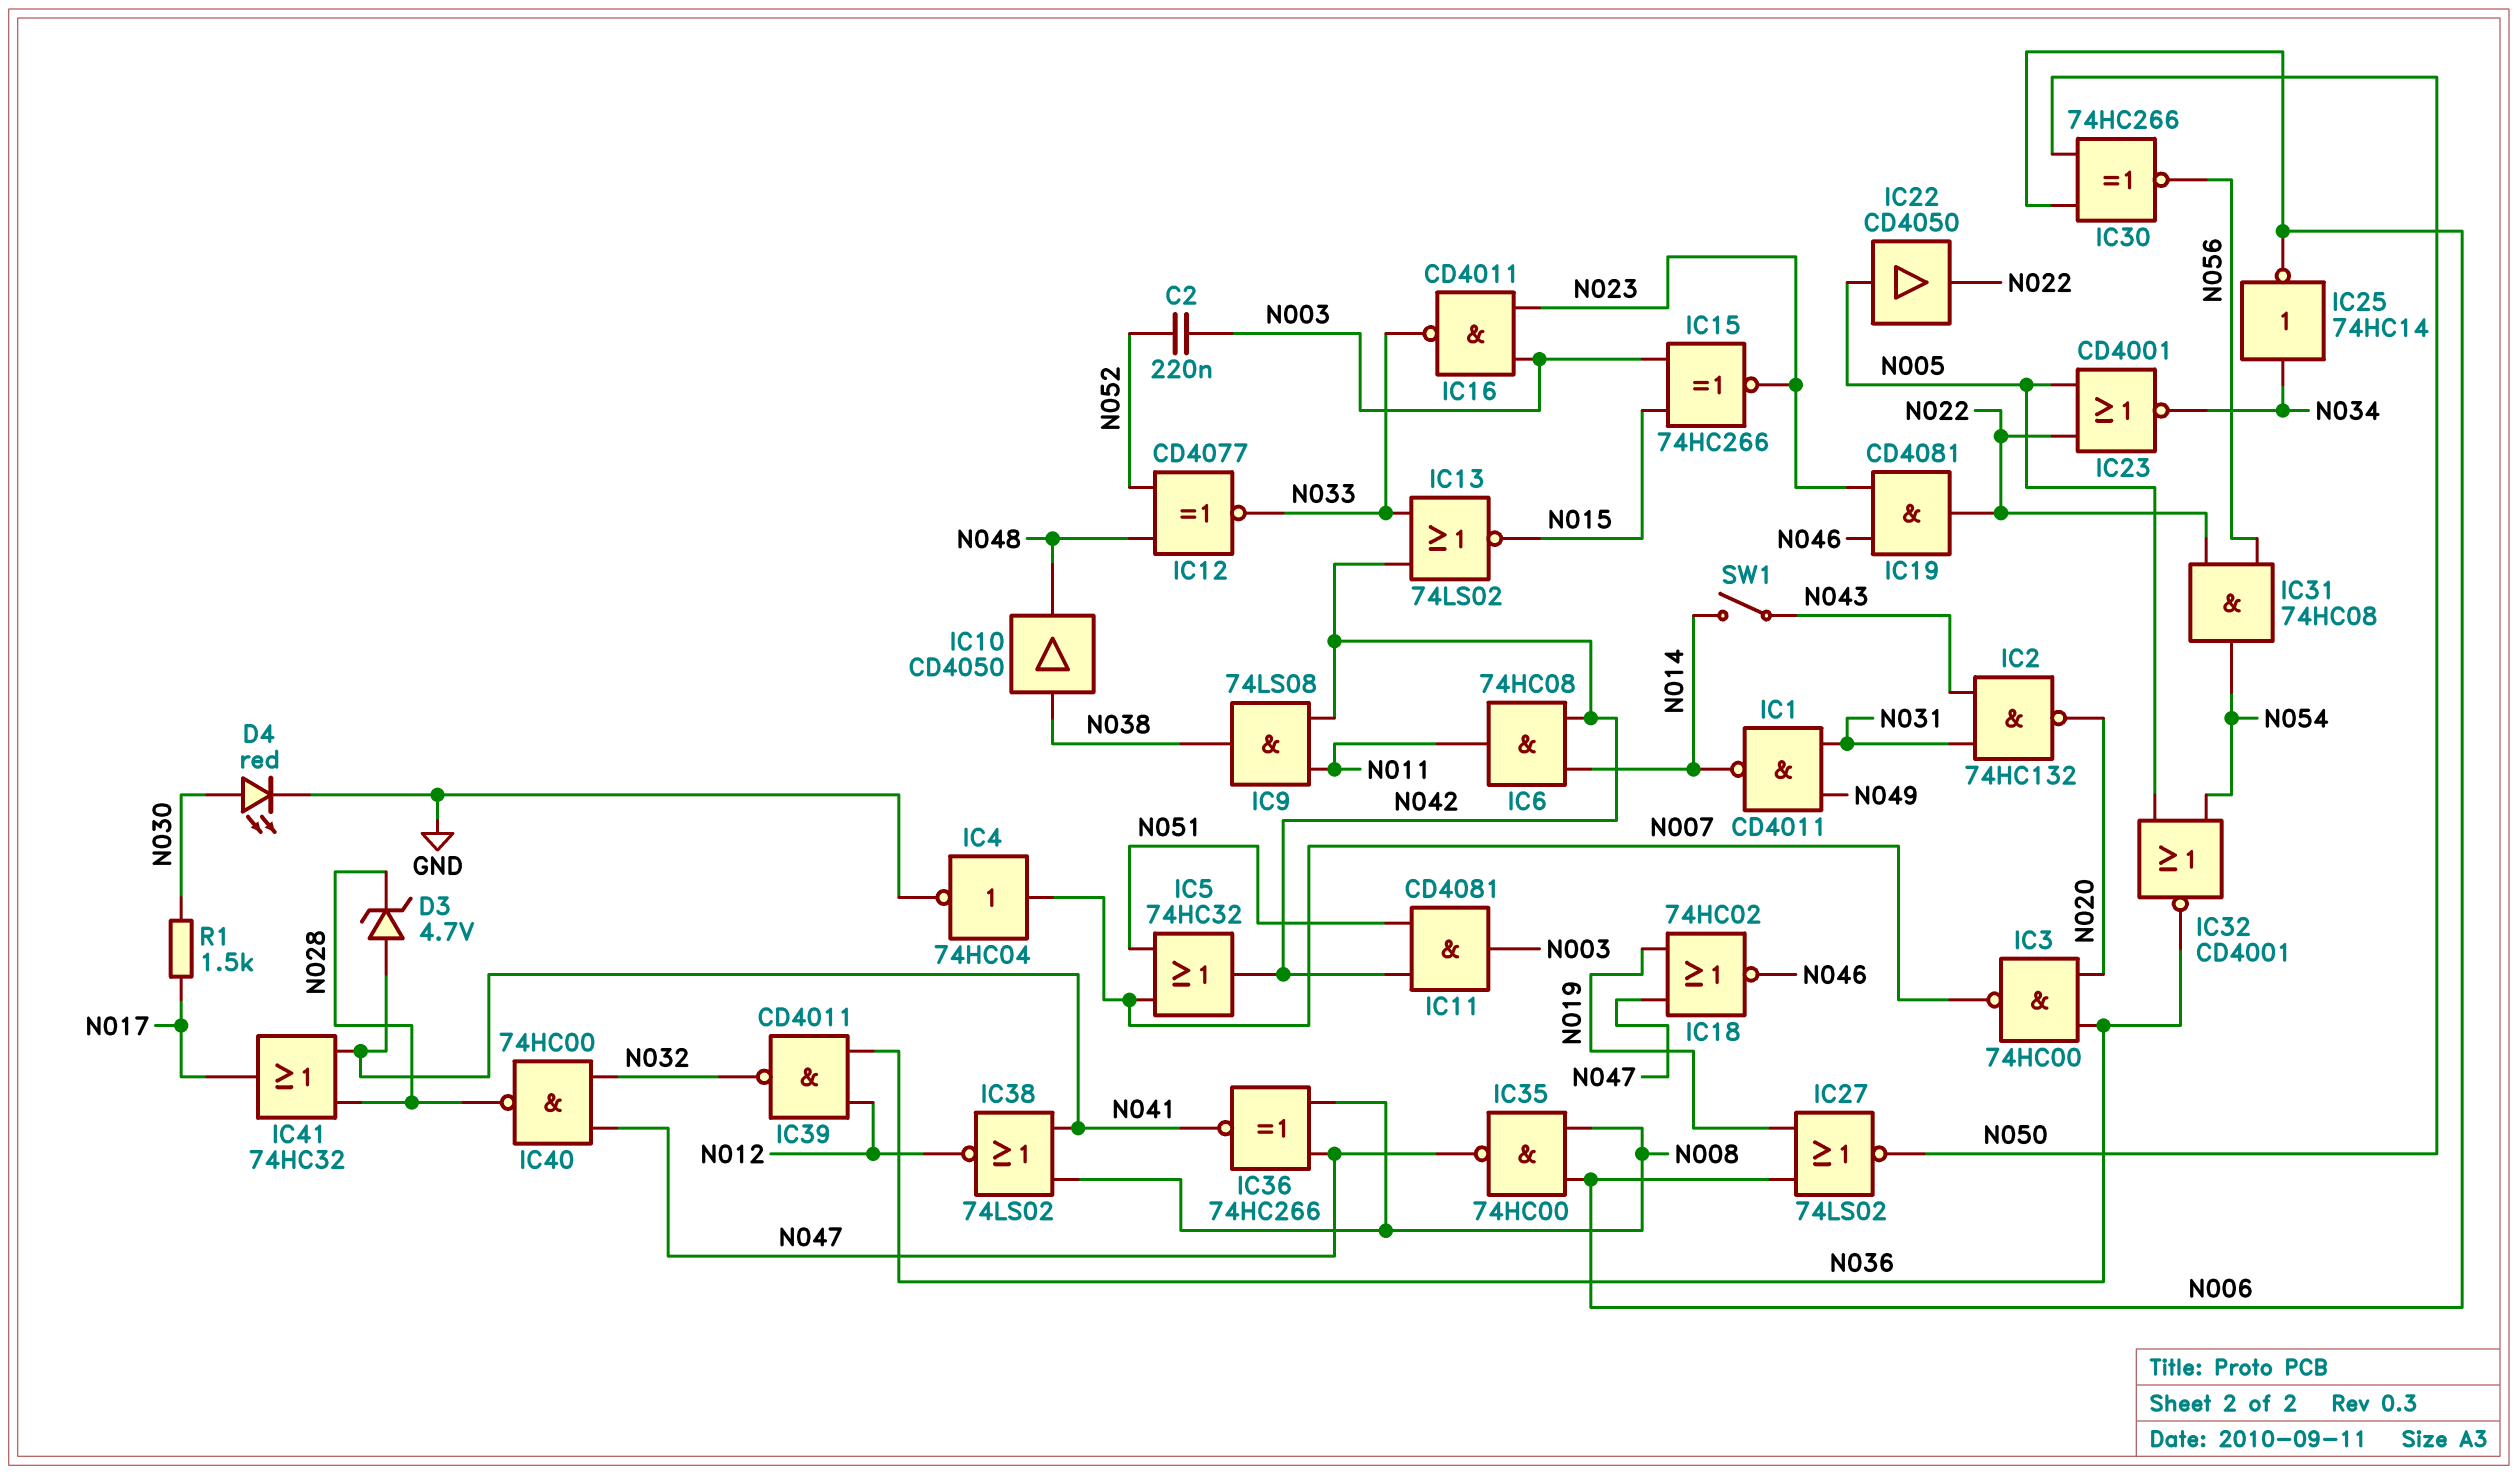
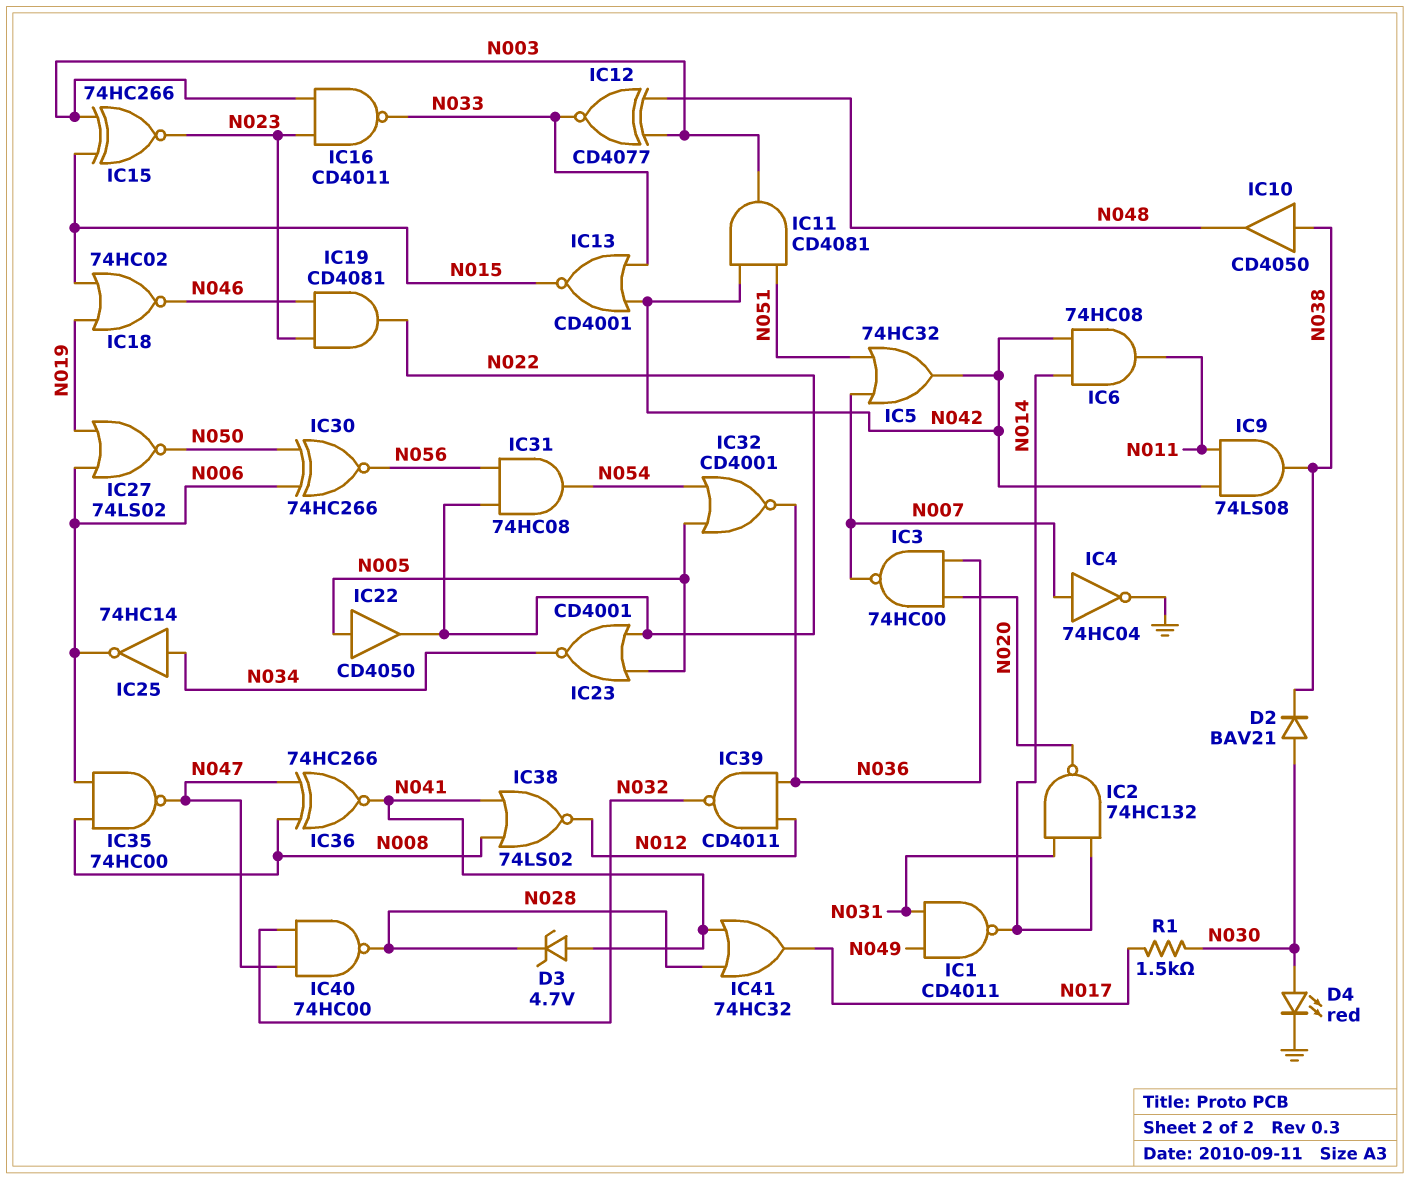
C2: 220nF (N003, N052) -> none
D2: none -> diode BAV21 (A N030, K N038)
IC2: NAND 74HC132 (in N031, in N043, out N020) -> NAND 74HC132 (in N014, in N031, out N020)
IC12: XNOR CD4077 (in N048, in N052, out N033) -> XNOR CD4077 (in N003, in N048, out N033)
IC13: NOR 74LS02 (in N033, in N042, out N015) -> NOR CD4001 (in N033, in N042, out N015)
IC18: NOR 74HC02 (in N019, in N047, out N046) -> NOR 74HC02 (in N015, in N019, out N046)
SW1: switch (N014, N043) -> none

